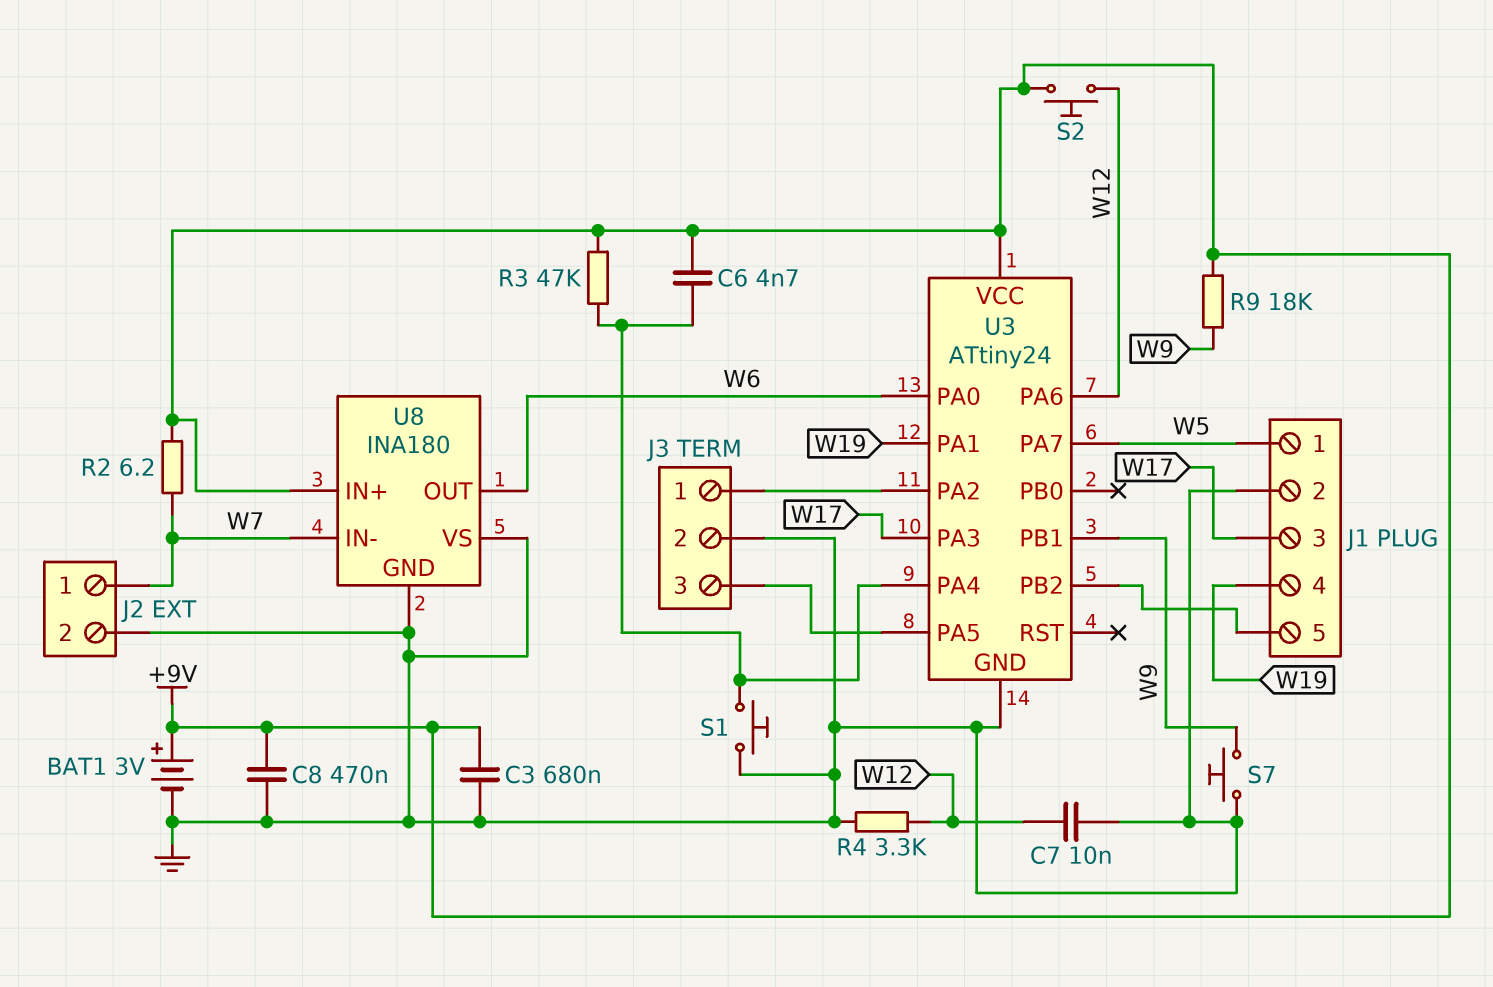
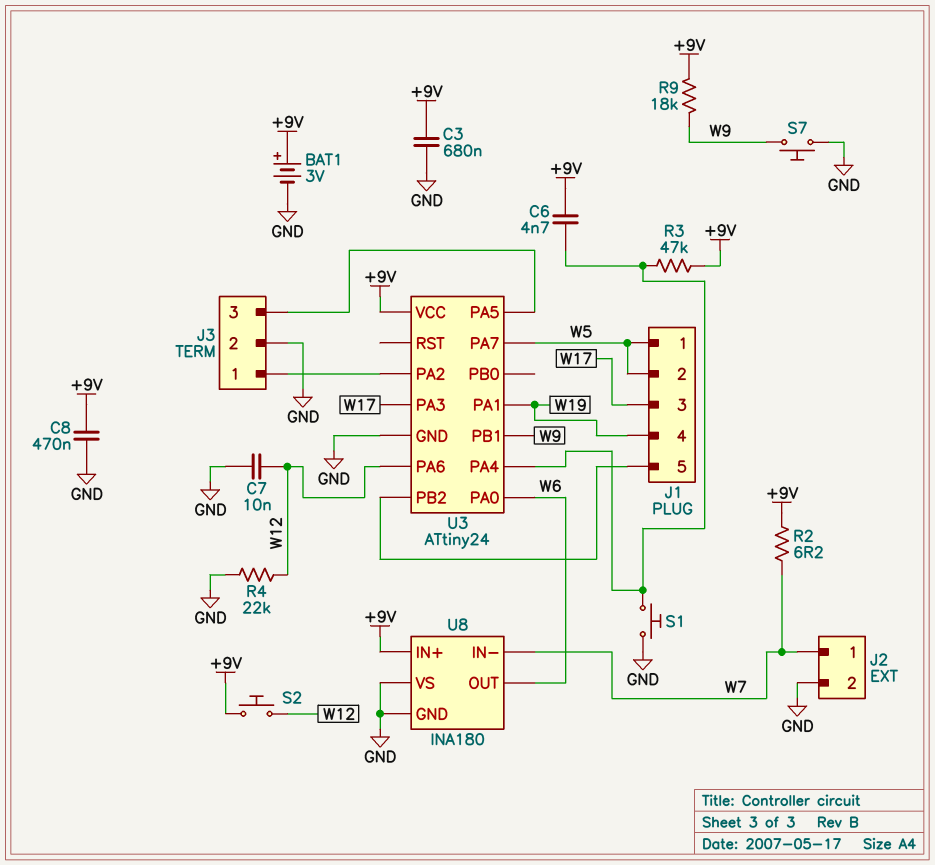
J1 pin 2: GND -> W5
R4: 3.3k (GND, W12) -> 22k (GND, W12)

